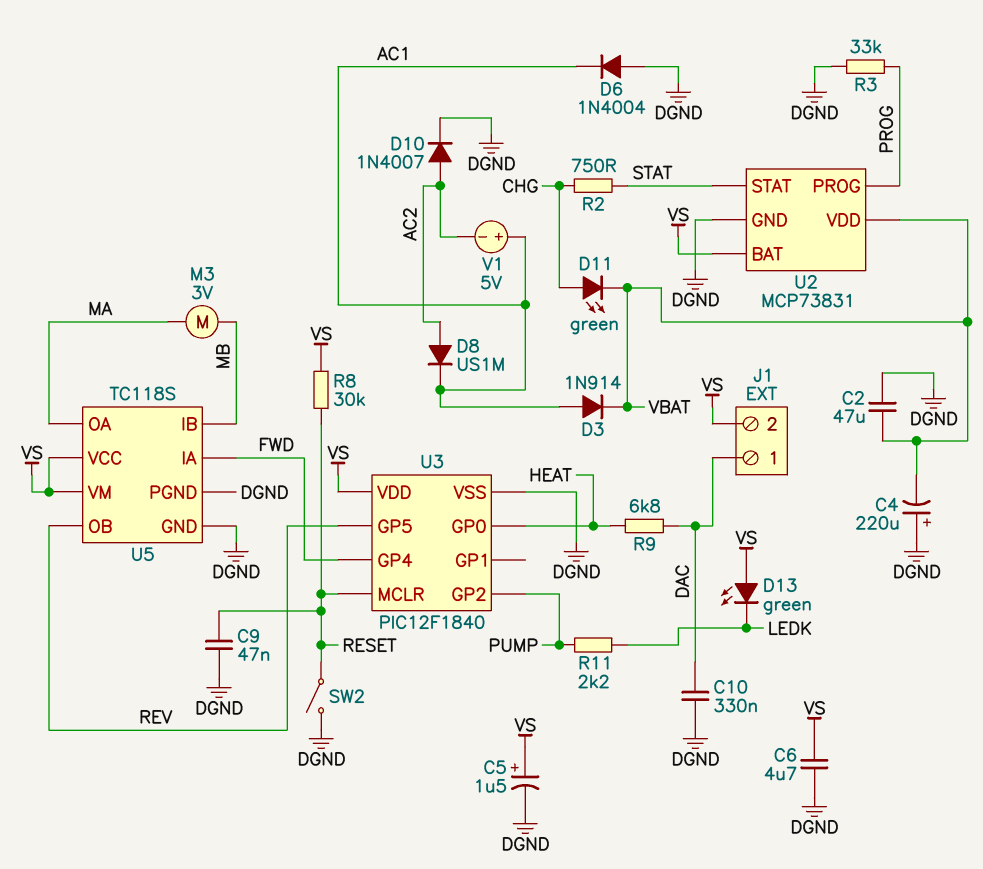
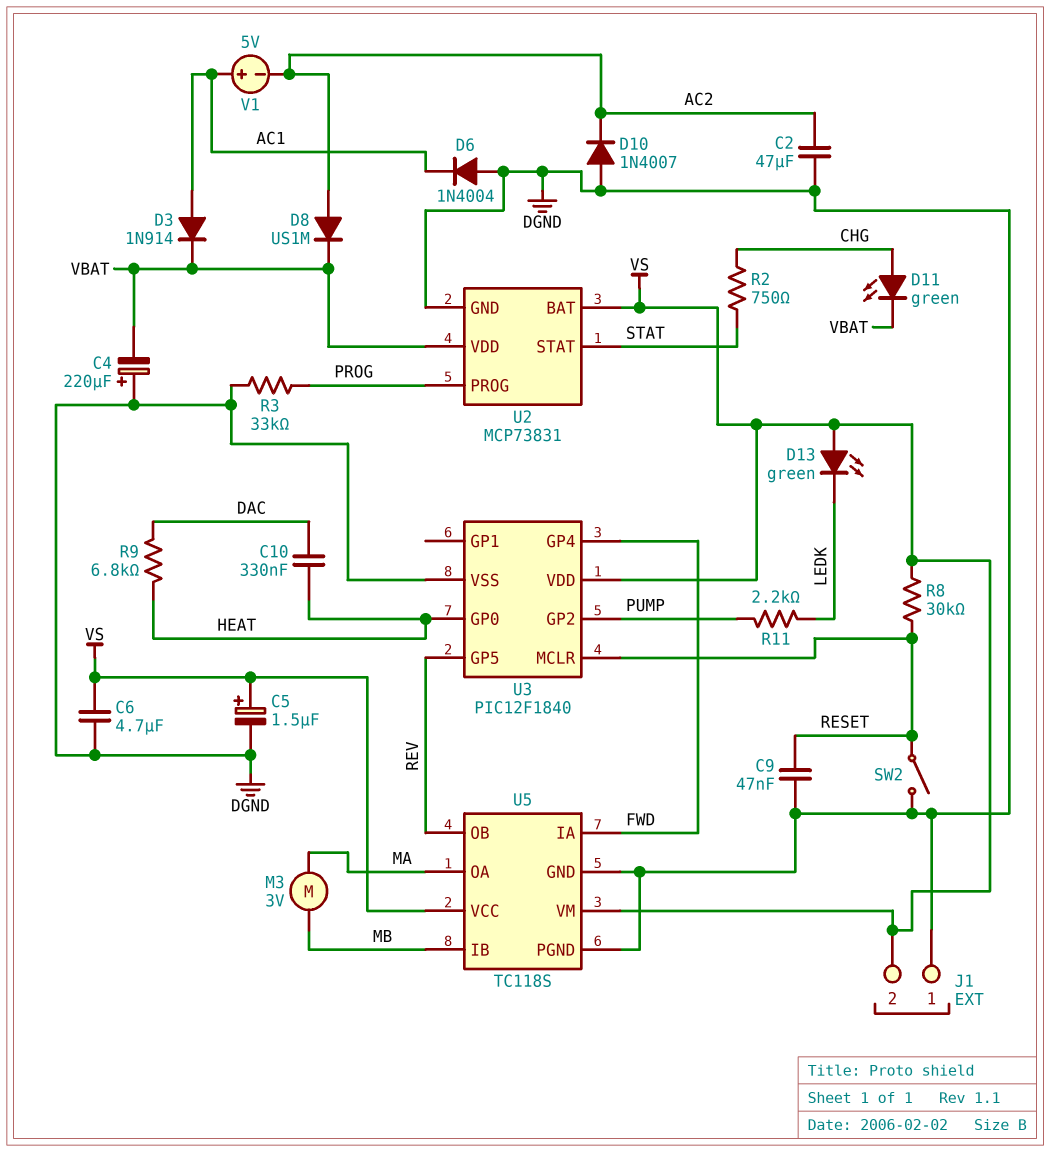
C2: 47uF (DGND, VBAT) -> 47uF (AC2, DGND)
C10: 330nF (DAC, DGND) -> 330nF (DAC, HEAT)
D8: diode US1M (A AC2, K AC1) -> diode US1M (A AC2, K VBAT)
D10: diode 1N4007 (A AC2, K DGND) -> diode 1N4007 (A DGND, K AC2)
J1 pin 1: DAC -> DGND

